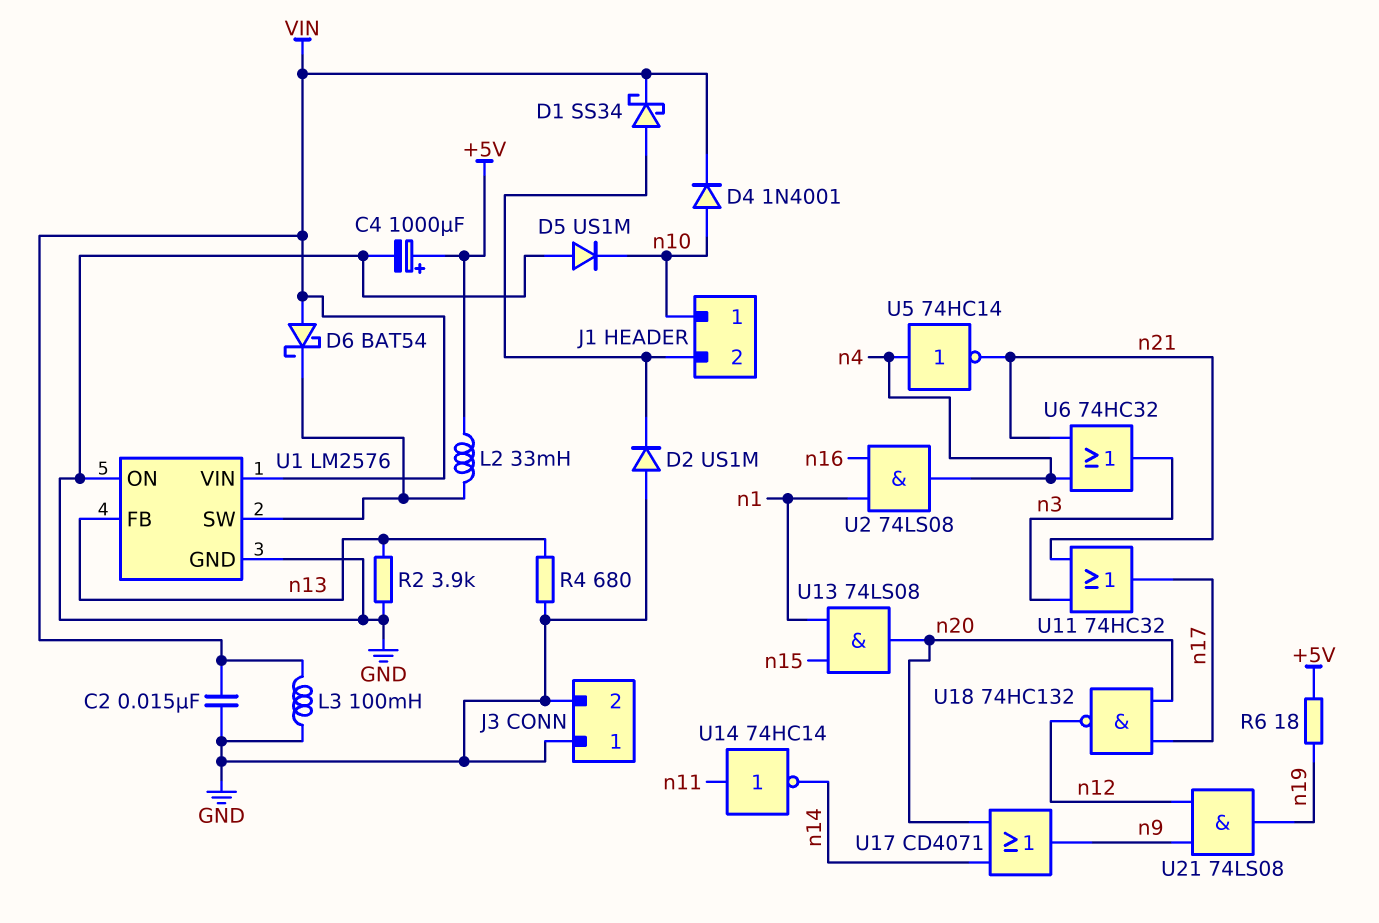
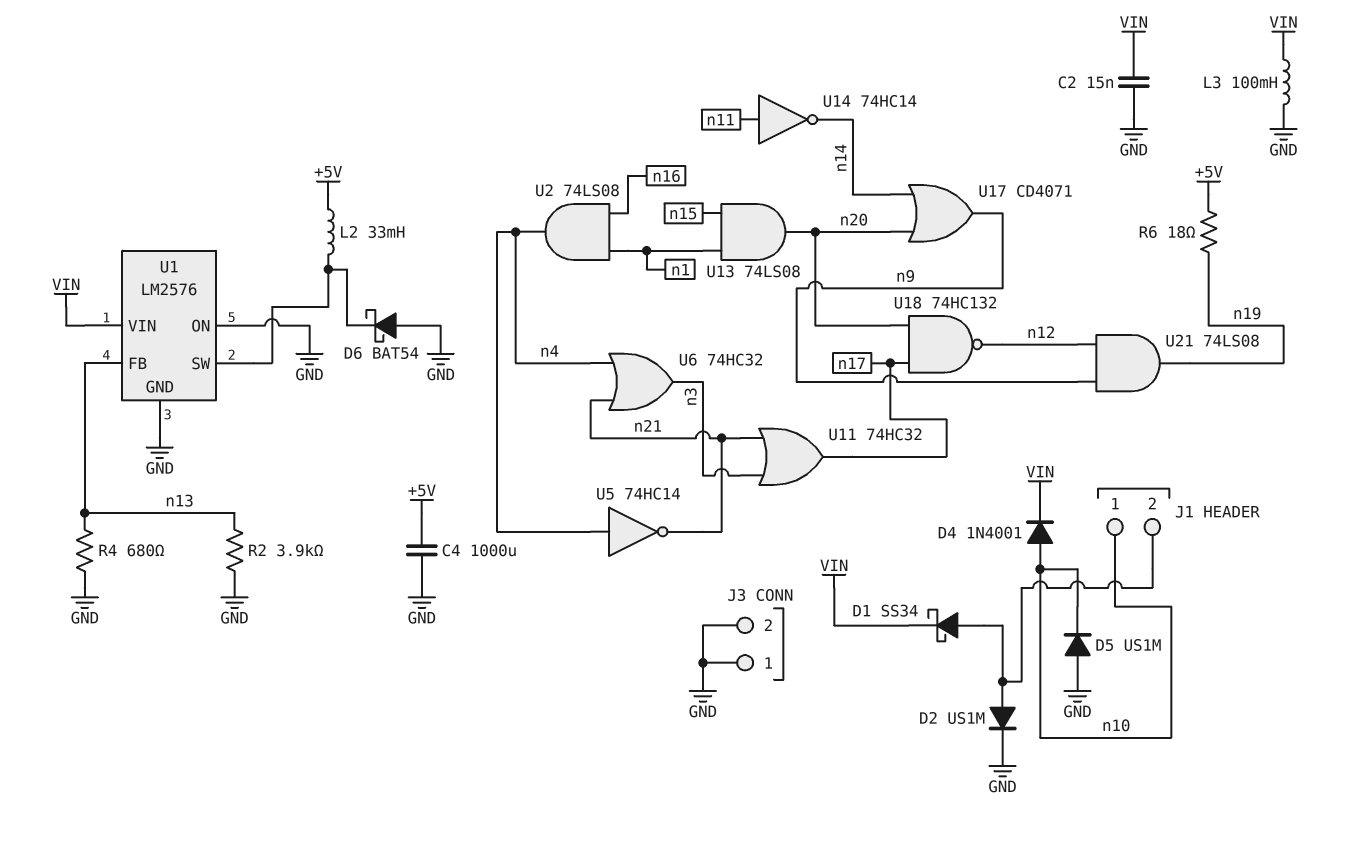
C4: 1000uF (plus +5V, minus GND) -> 1000uF (+5V, GND)
D2: diode US1M (A GND, K J1/2) -> diode US1M (A J1/2, K GND)
D6: schottky BAT54 (A VIN, K U1/SW) -> schottky BAT54 (A GND, K U1/SW)

